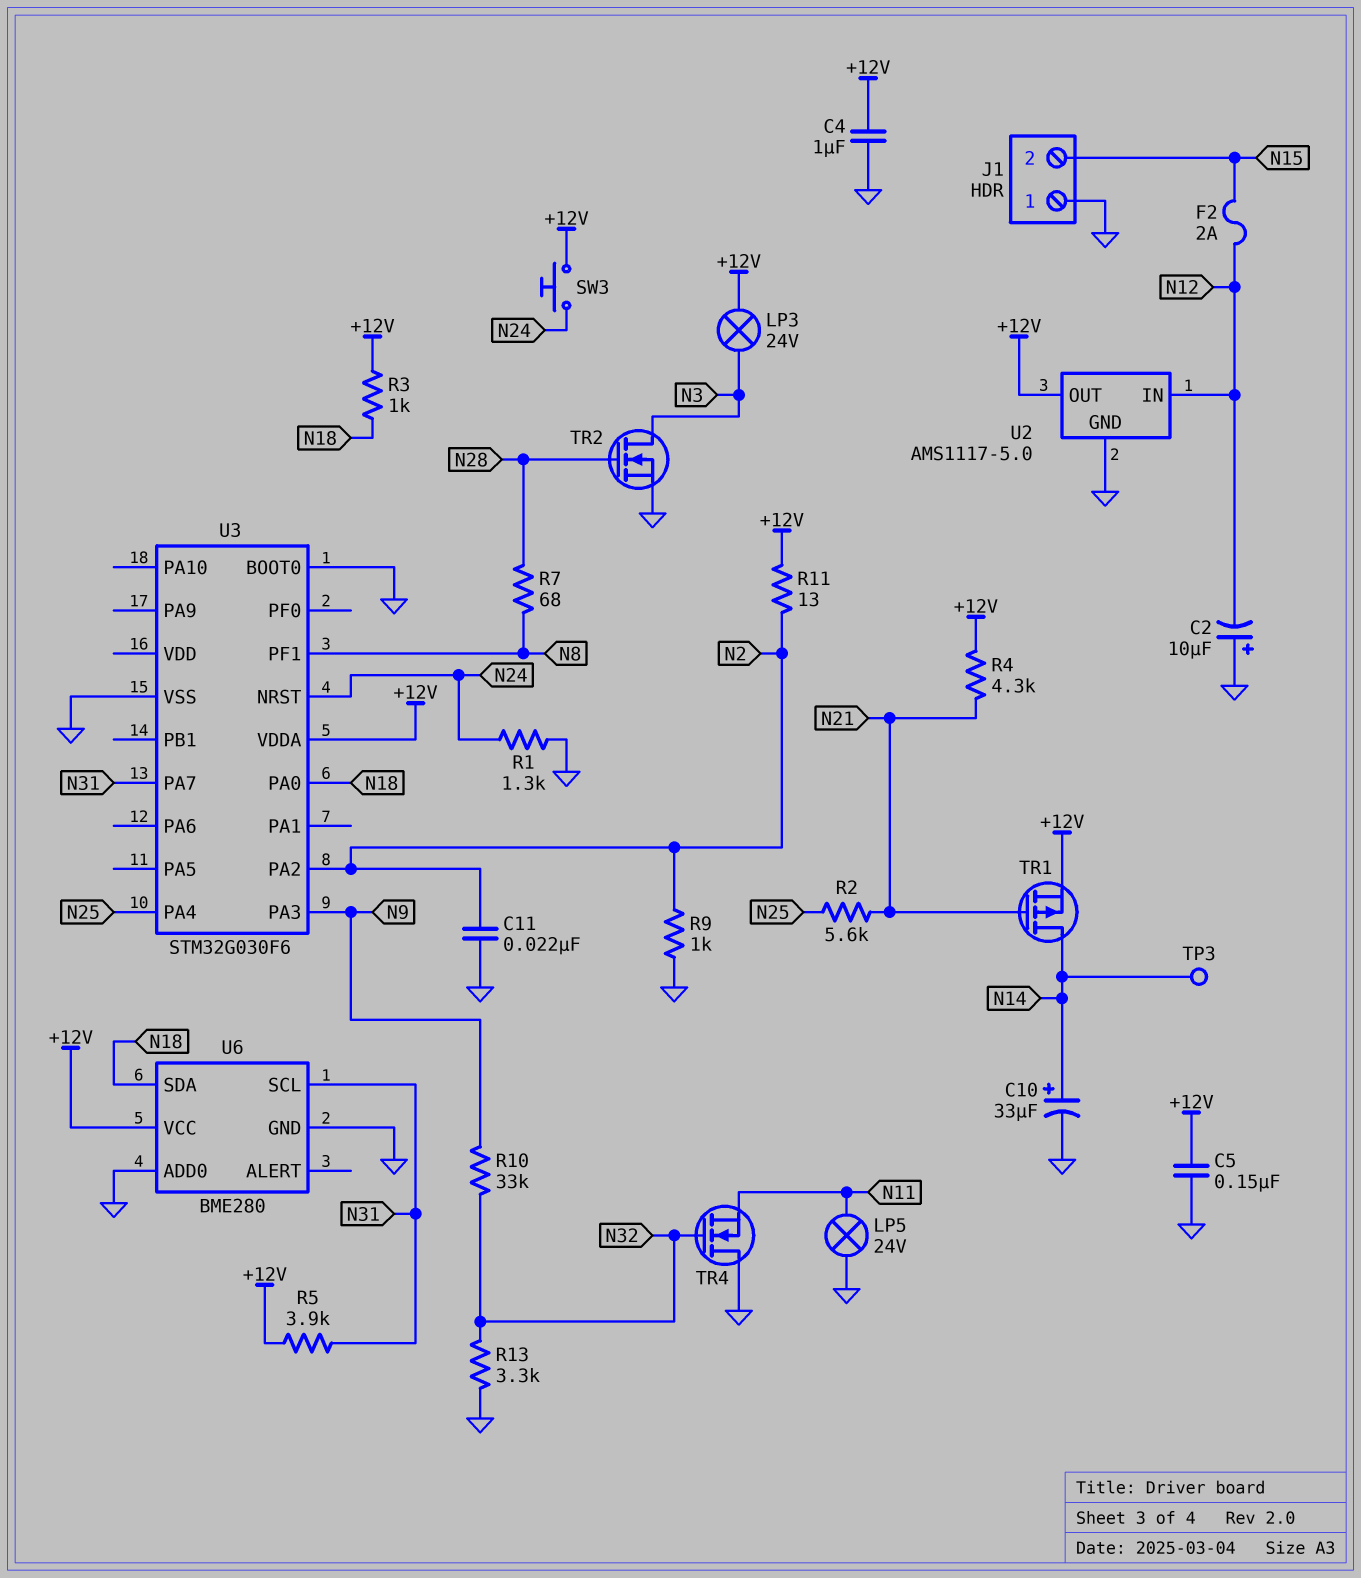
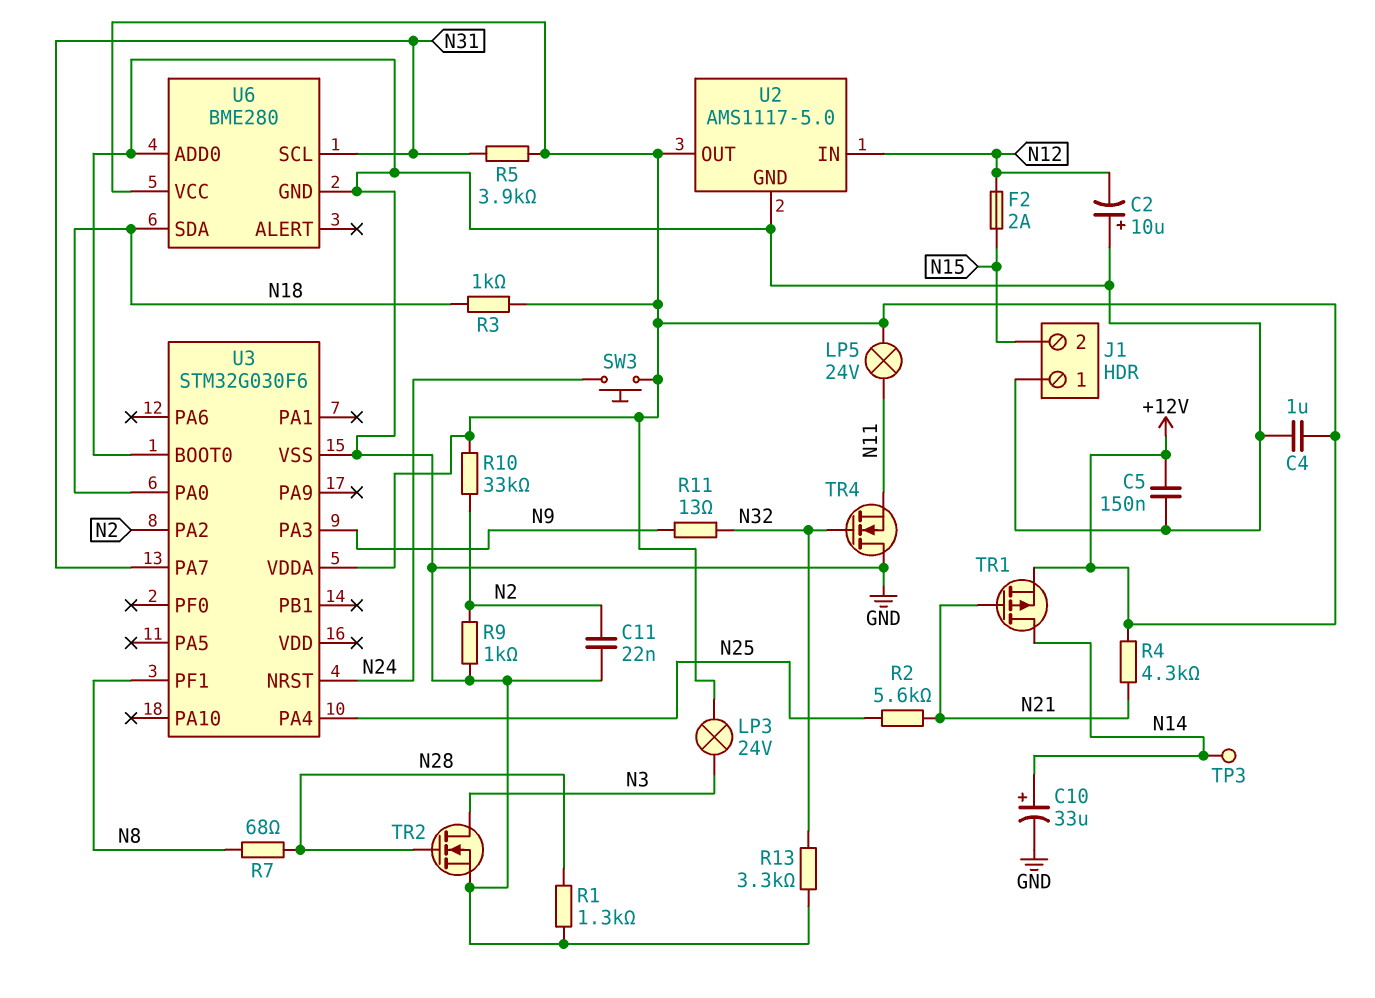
LP5: lamp 24V (GND, N11) -> lamp 24V (+12V, N11)
R1: 1.3k (GND, N24) -> 1.3k (GND, N28)
R10: 33k (N9, N32) -> 33k (+12V, N2)
R11: 13 (+12V, N2) -> 13 (N9, N32)

